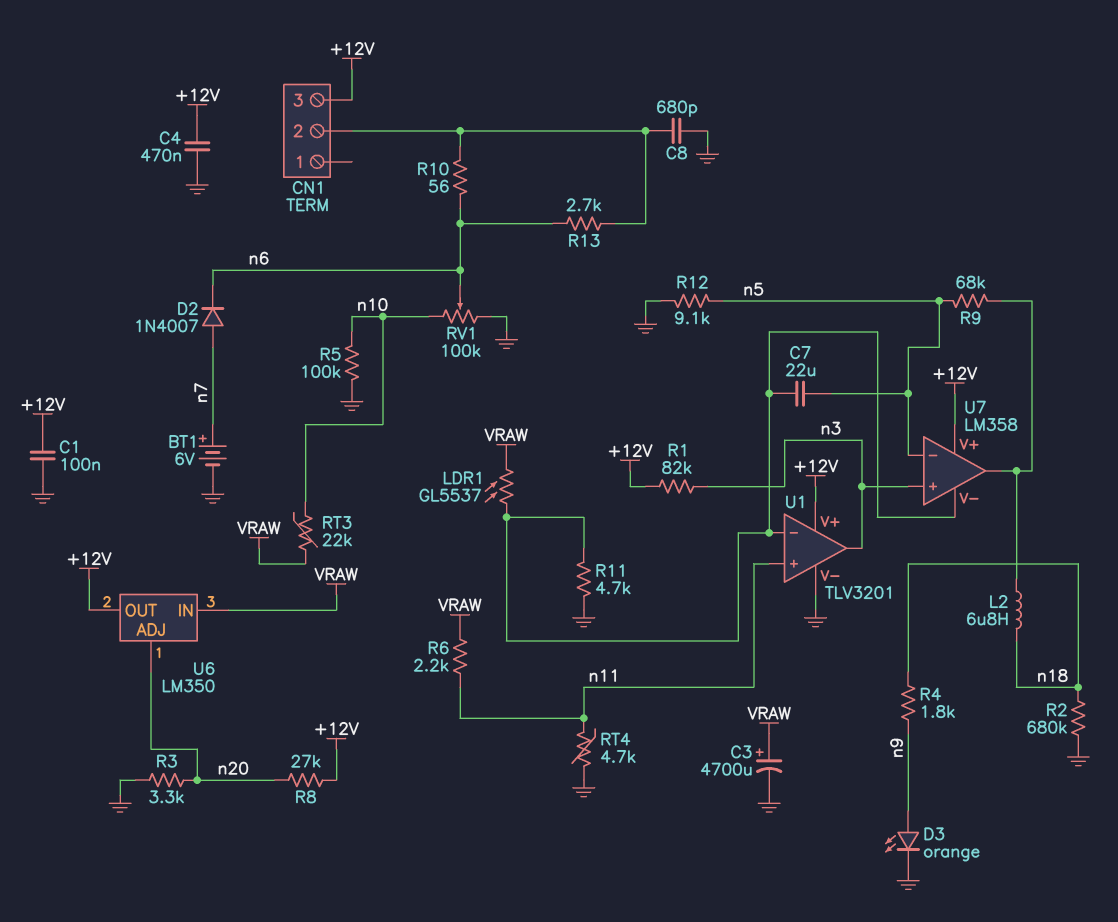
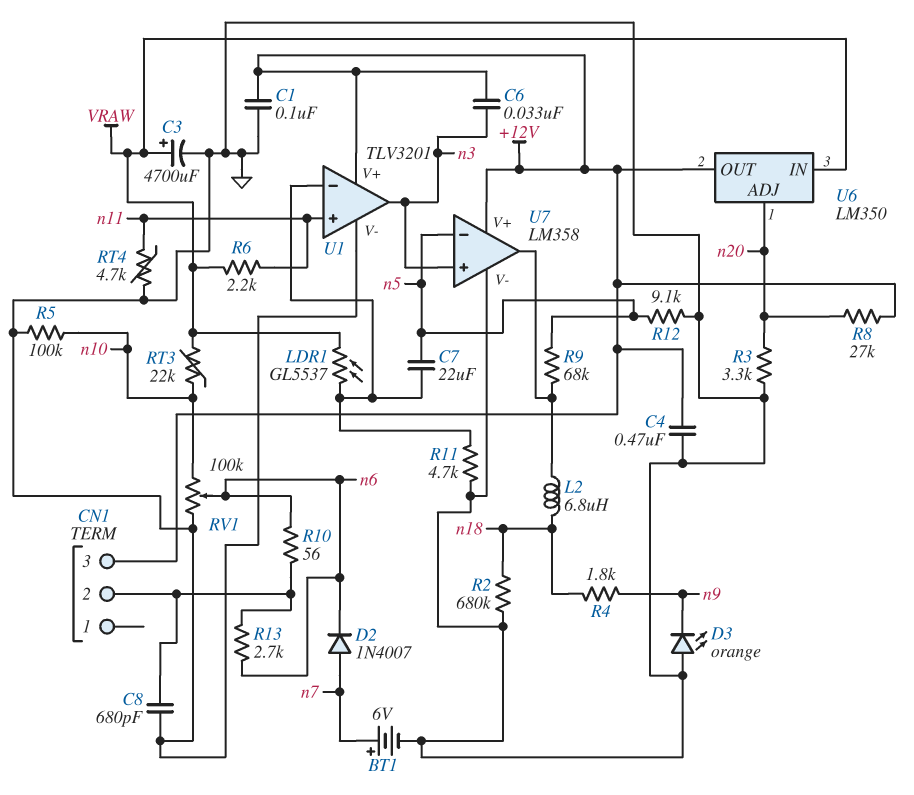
C6: none -> 33nF (+12V, n3)
D3: LED orange (A n9, K GND) -> LED orange (A GND, K n9)
R1: 82k (+12V, n3) -> none
U7 pin V-: U1/in- -> GND

